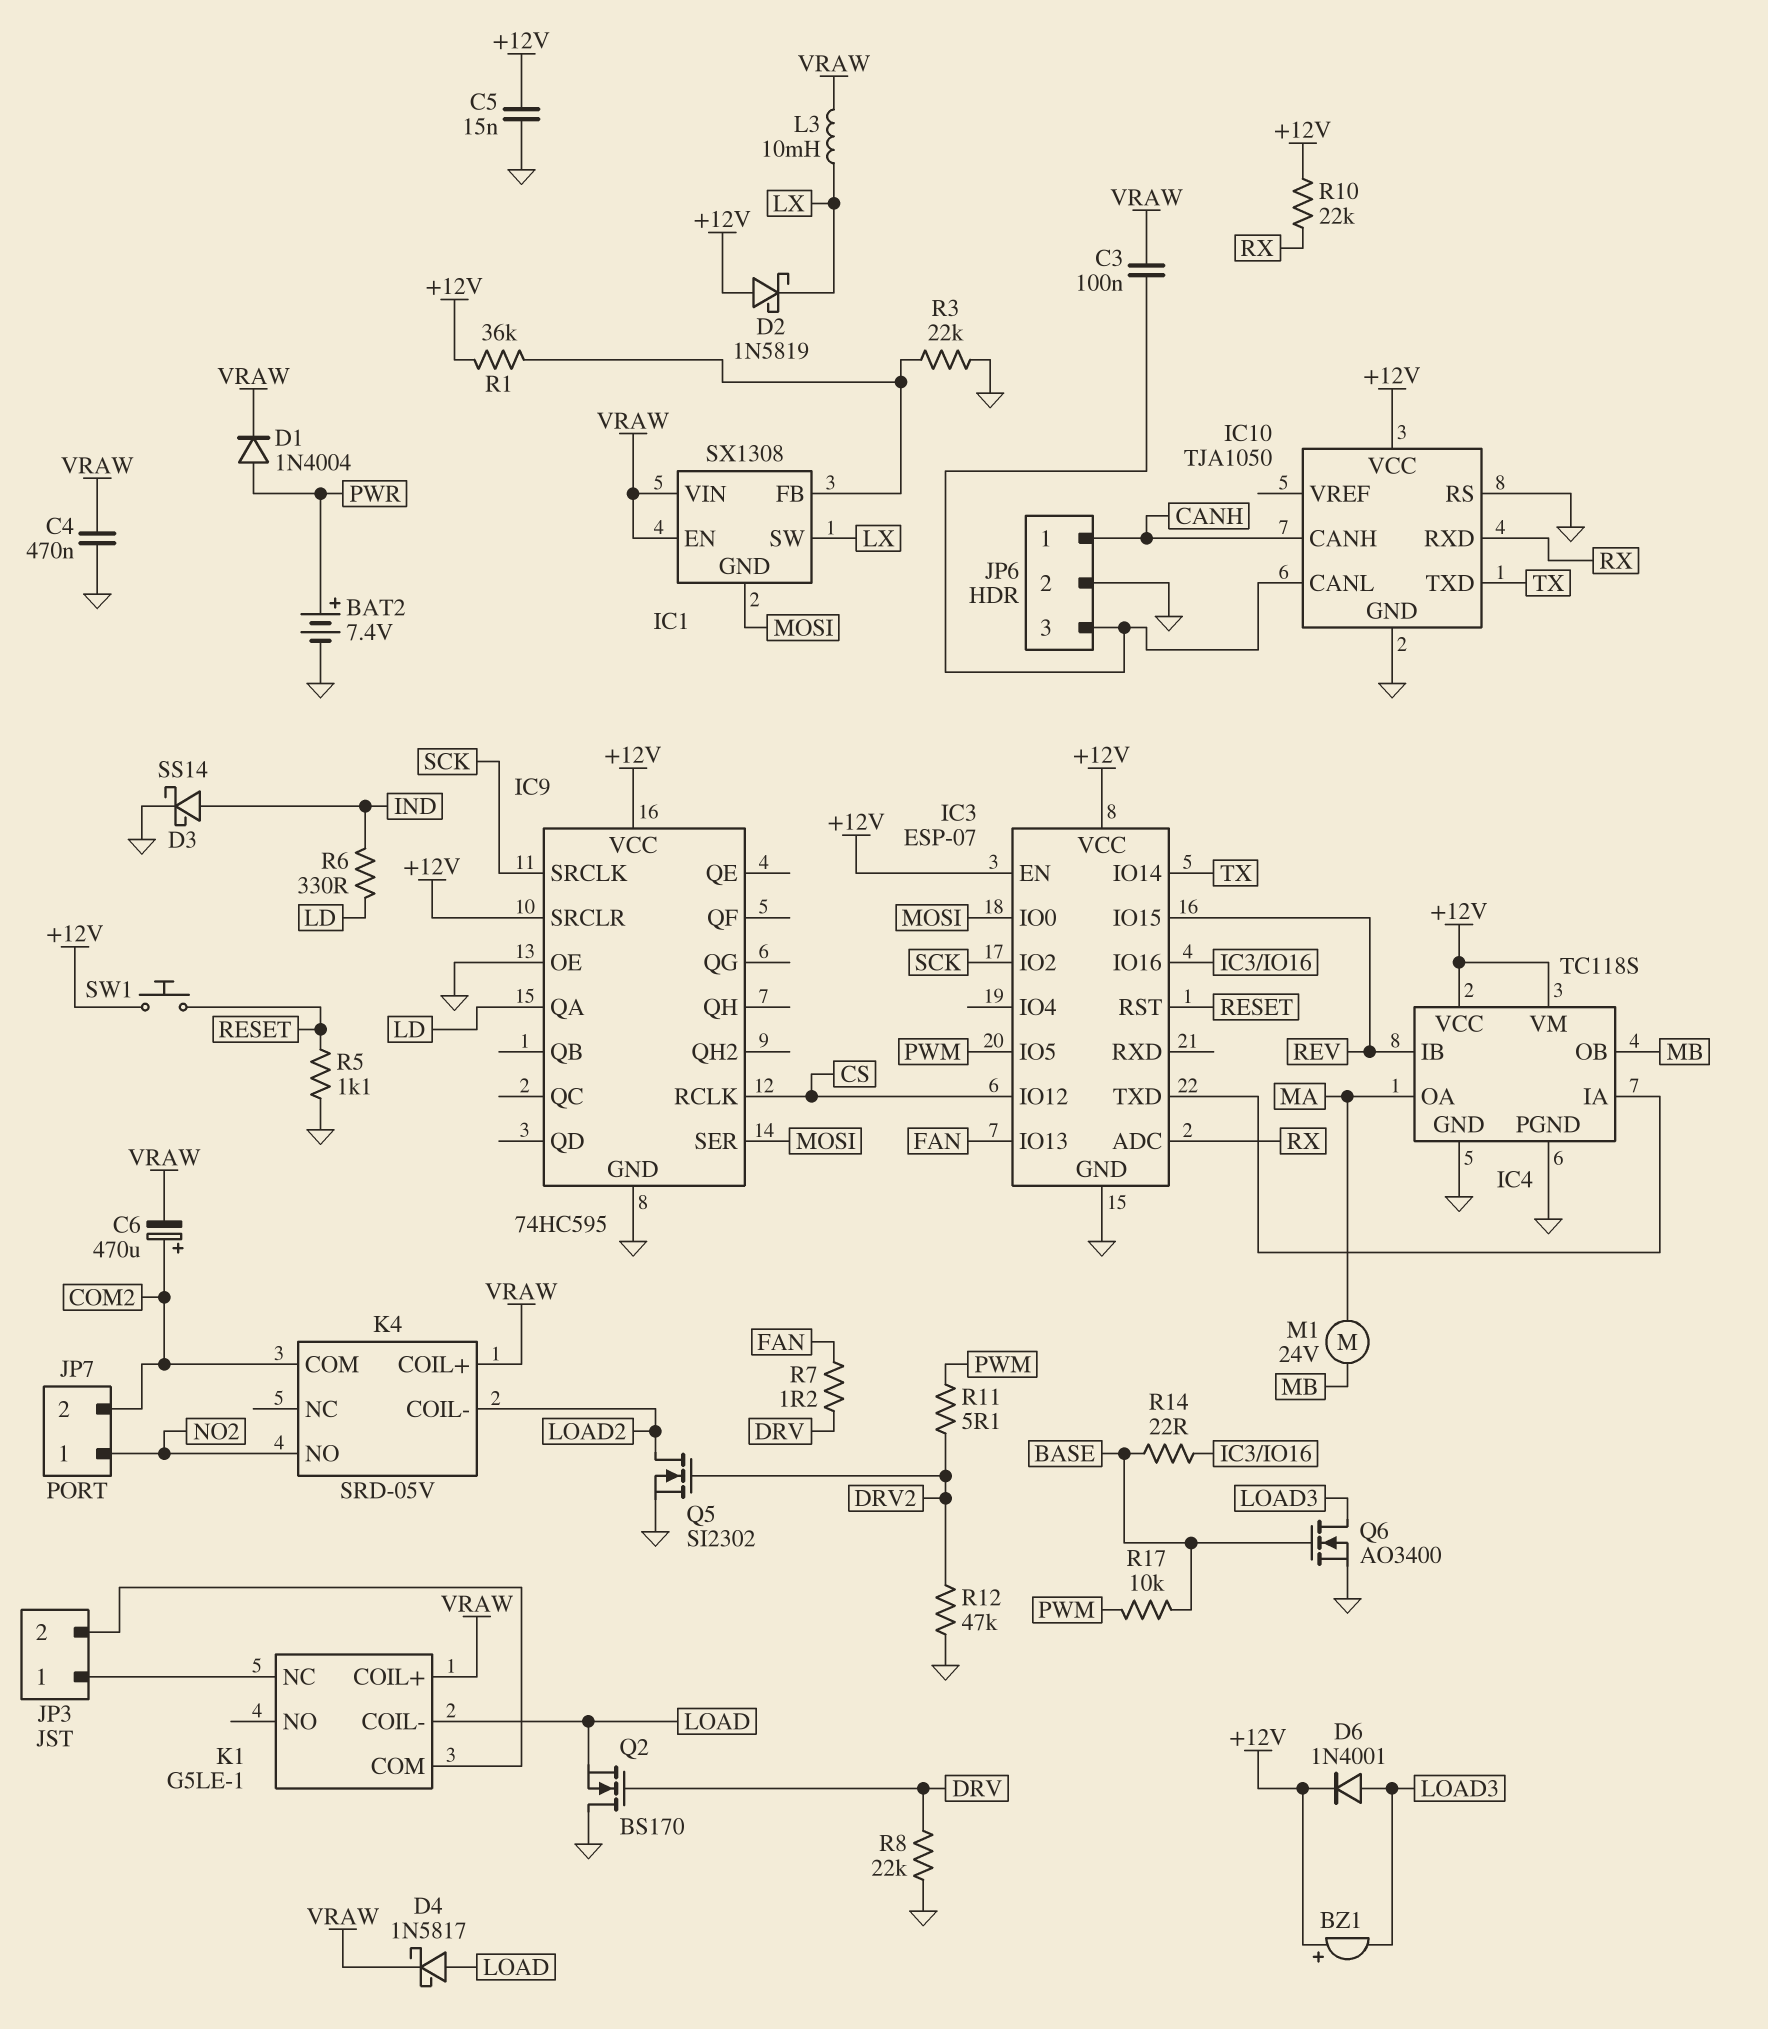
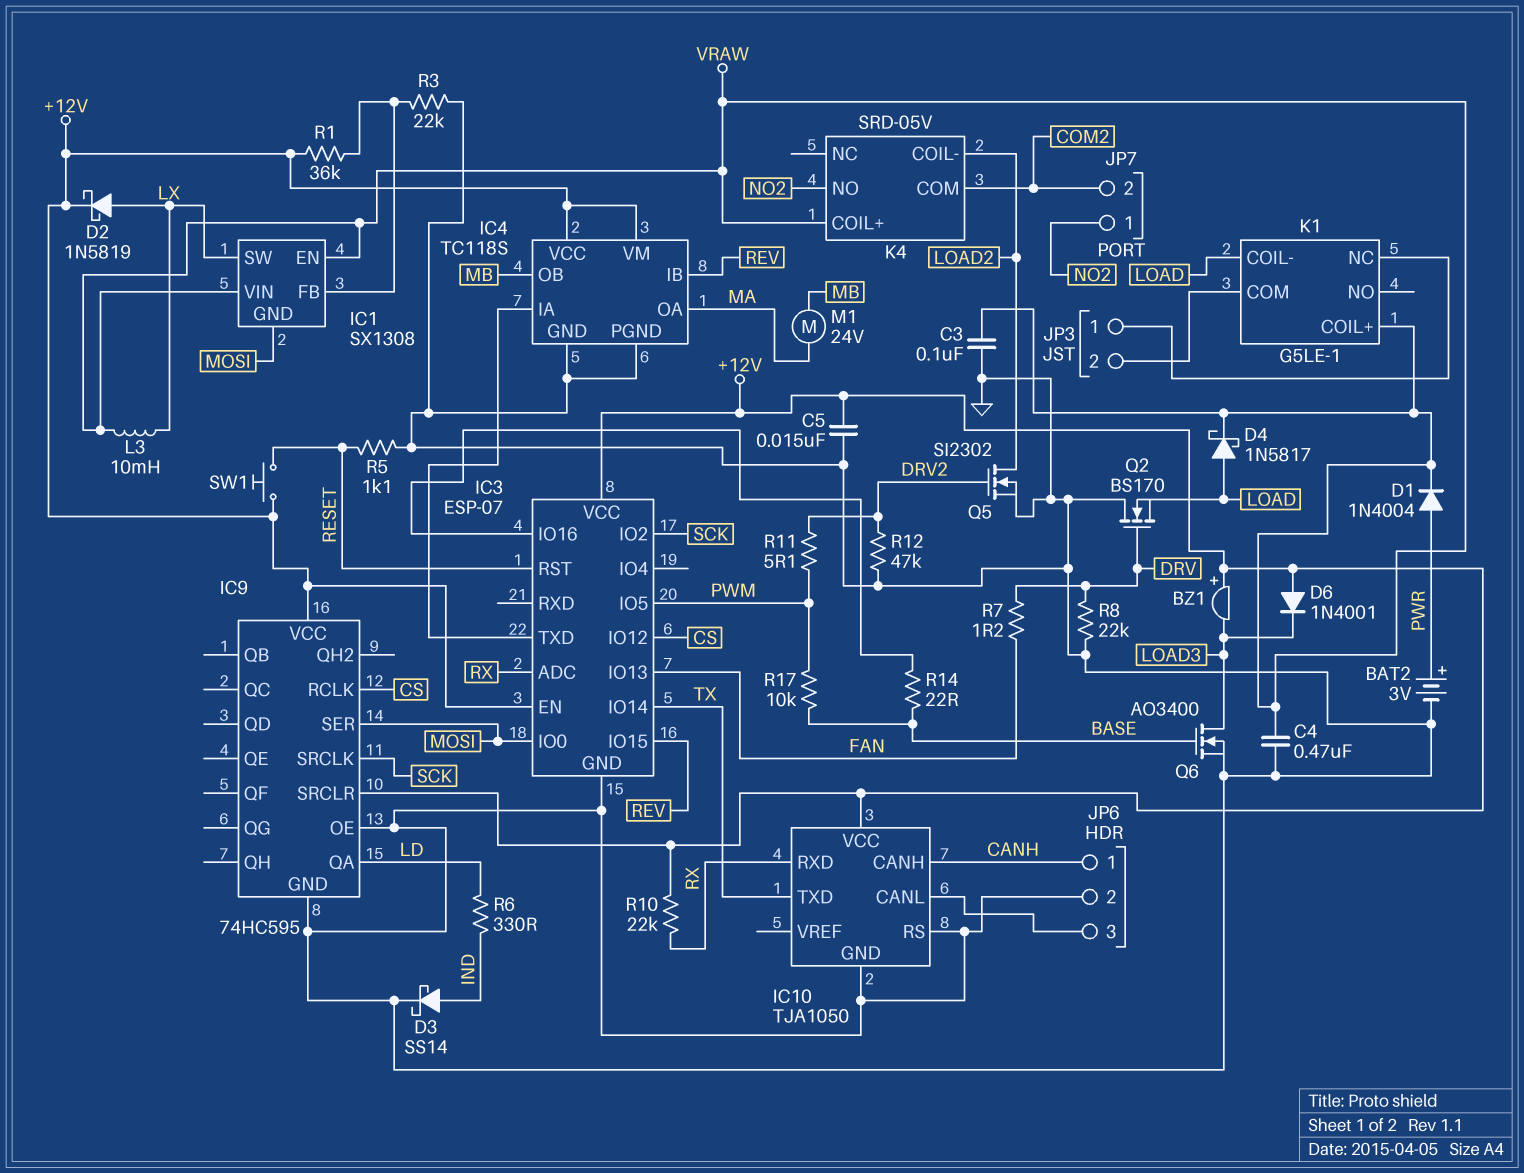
BAT2: 7.4V (plus PWR, minus GND) -> 3V (plus PWR, minus GND)
C3: 100nF (IC10/CANL, VRAW) -> 100nF (GND, VRAW)
C6: 470uF (plus COM2, minus VRAW) -> none
D2: schottky 1N5819 (A +12V, K LX) -> schottky 1N5819 (A LX, K +12V)
D6: diode 1N4001 (A LOAD3, K +12V) -> diode 1N4001 (A +12V, K LOAD3)

